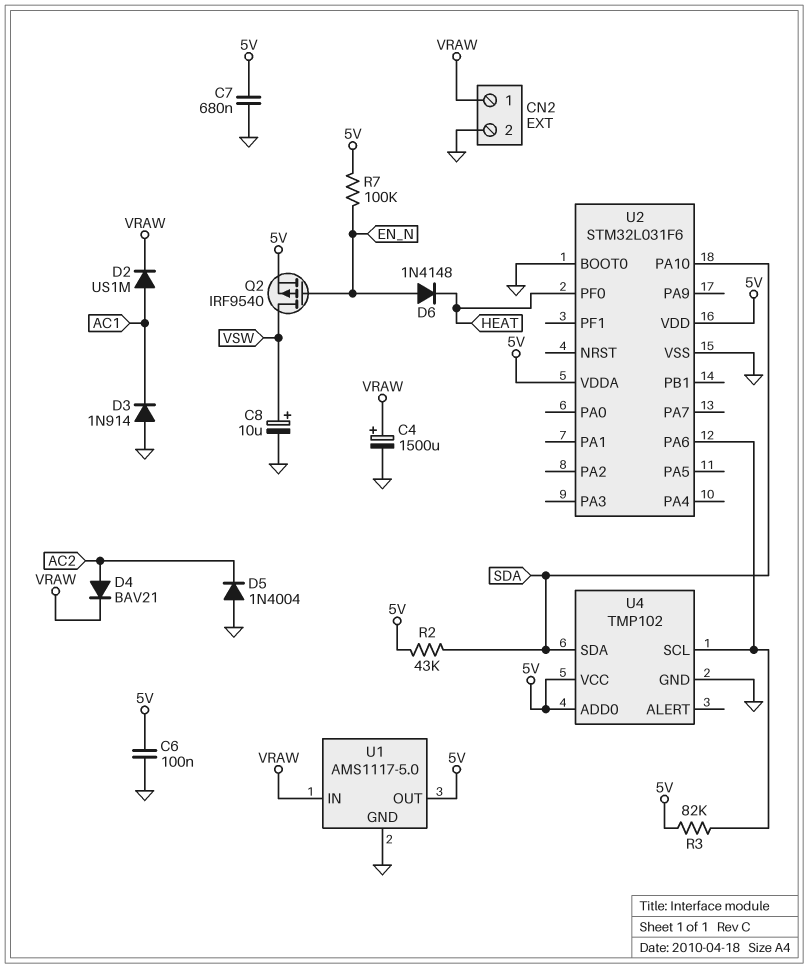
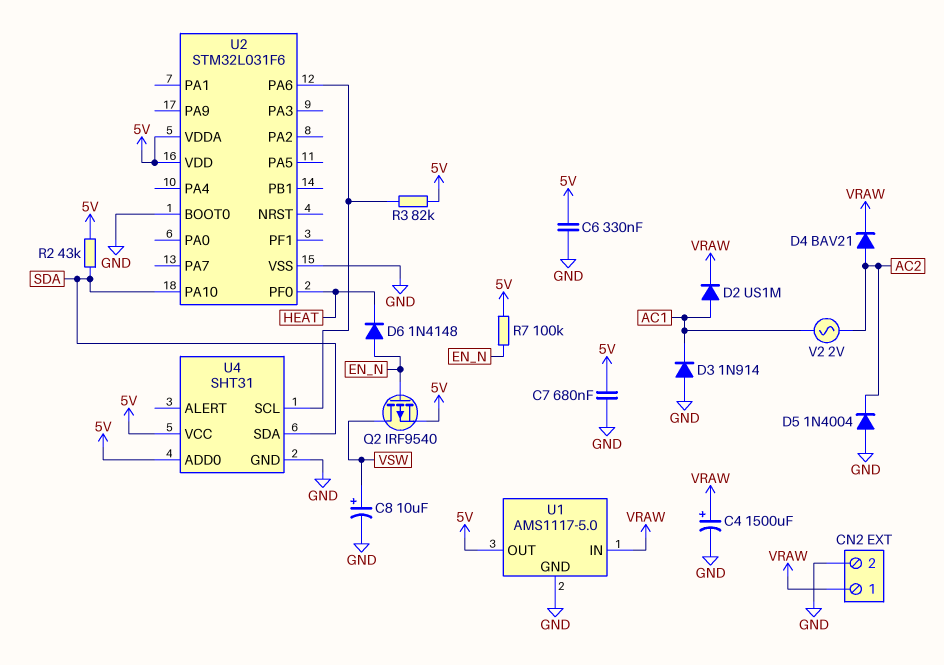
C6: 100nF (5V, GND) -> 330nF (5V, GND)
U4: TMP102 -> SHT31
V2: none -> AC 2V (AC1, AC2)

